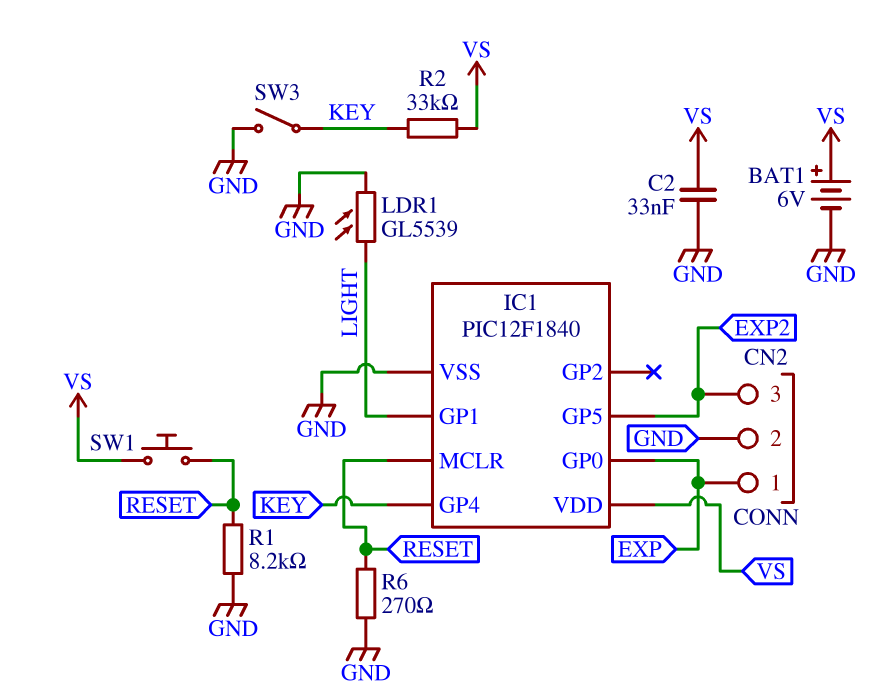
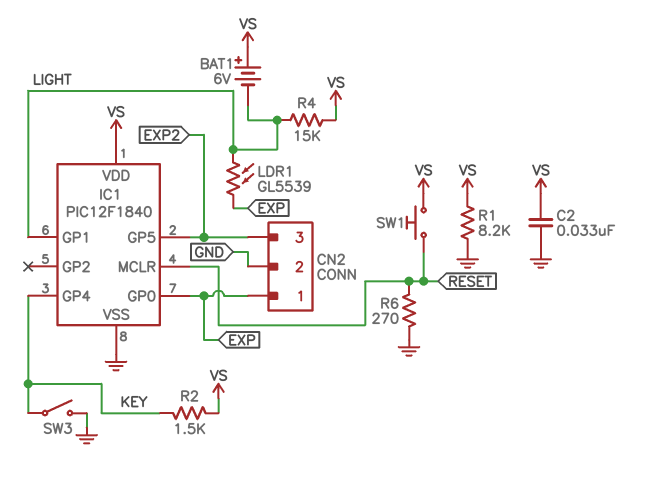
BAT1: 6V (plus VS, minus GND) -> 6V (plus VS, minus LIGHT)
LDR1: GL5539 (GND, LIGHT) -> GL5539 (EXP, LIGHT)
R1: 8.2k (GND, RESET) -> 8.2k (GND, VS)
R2: 33k (KEY, VS) -> 1.5k (KEY, VS)
R4: none -> 15k (LIGHT, VS)

